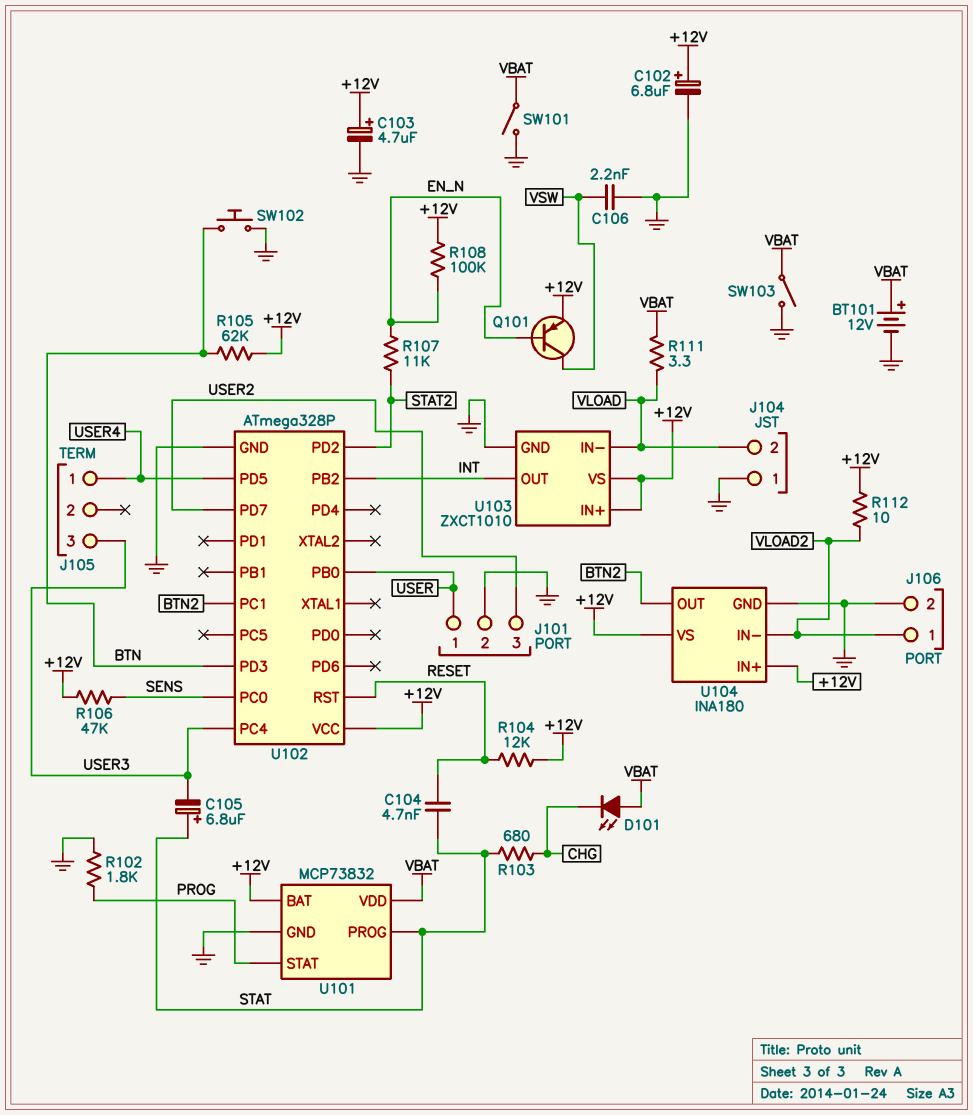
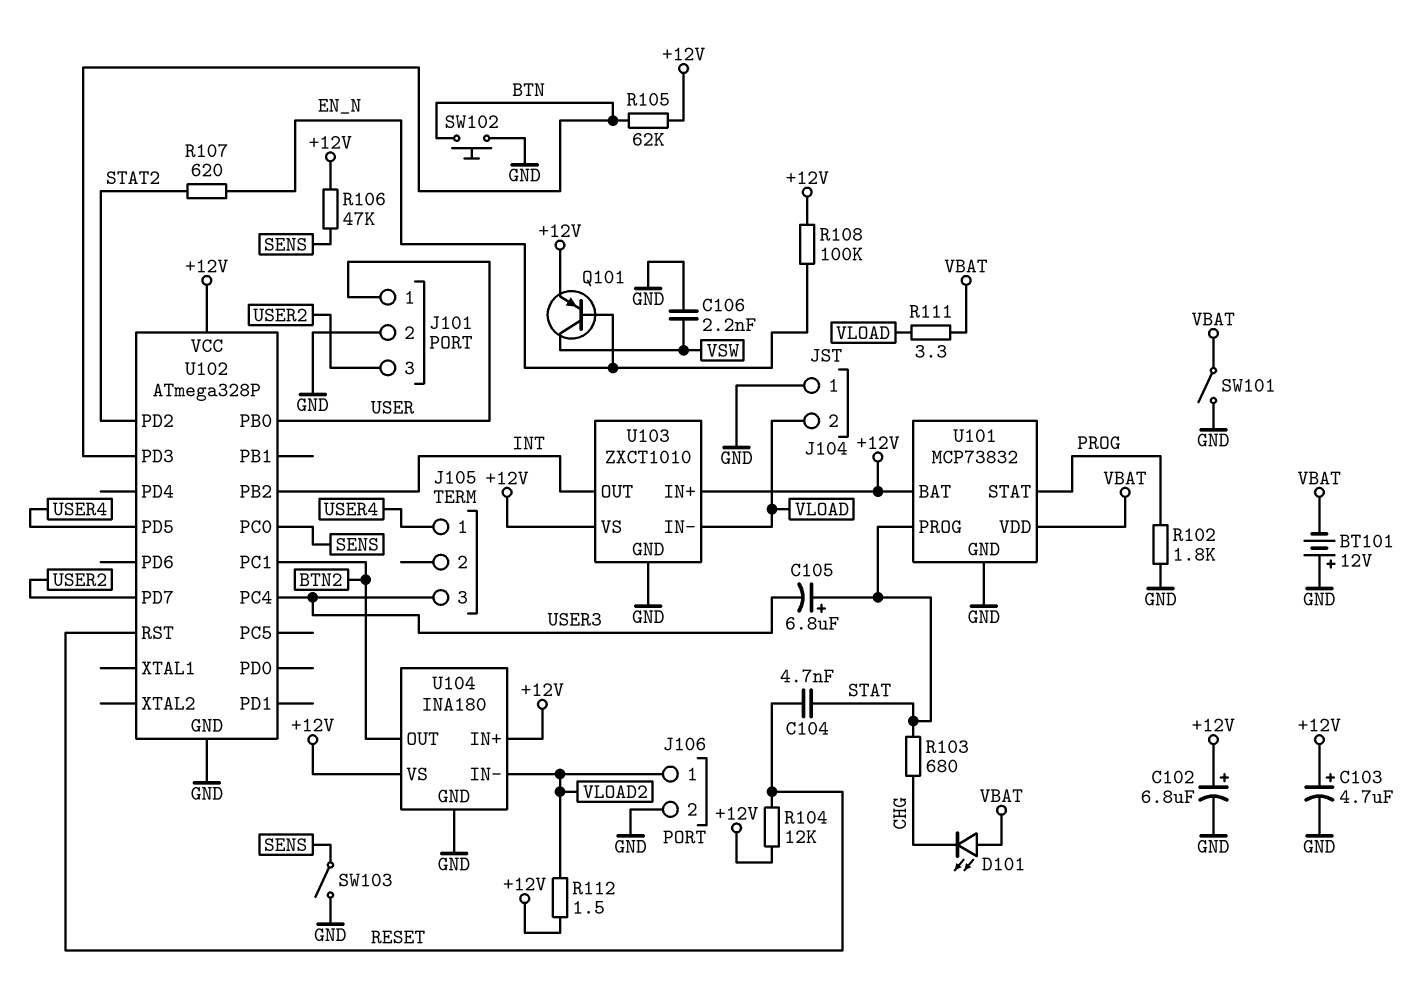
BT101: 12V (plus VBAT, minus GND) -> 12V (plus GND, minus VBAT)
R107: 11k (EN_N, STAT2) -> 620 (EN_N, STAT2)
R112: 10 (+12V, VLOAD2) -> 1.5 (+12V, VLOAD2)
SW103: switch (GND, VBAT) -> switch (GND, SENS)

